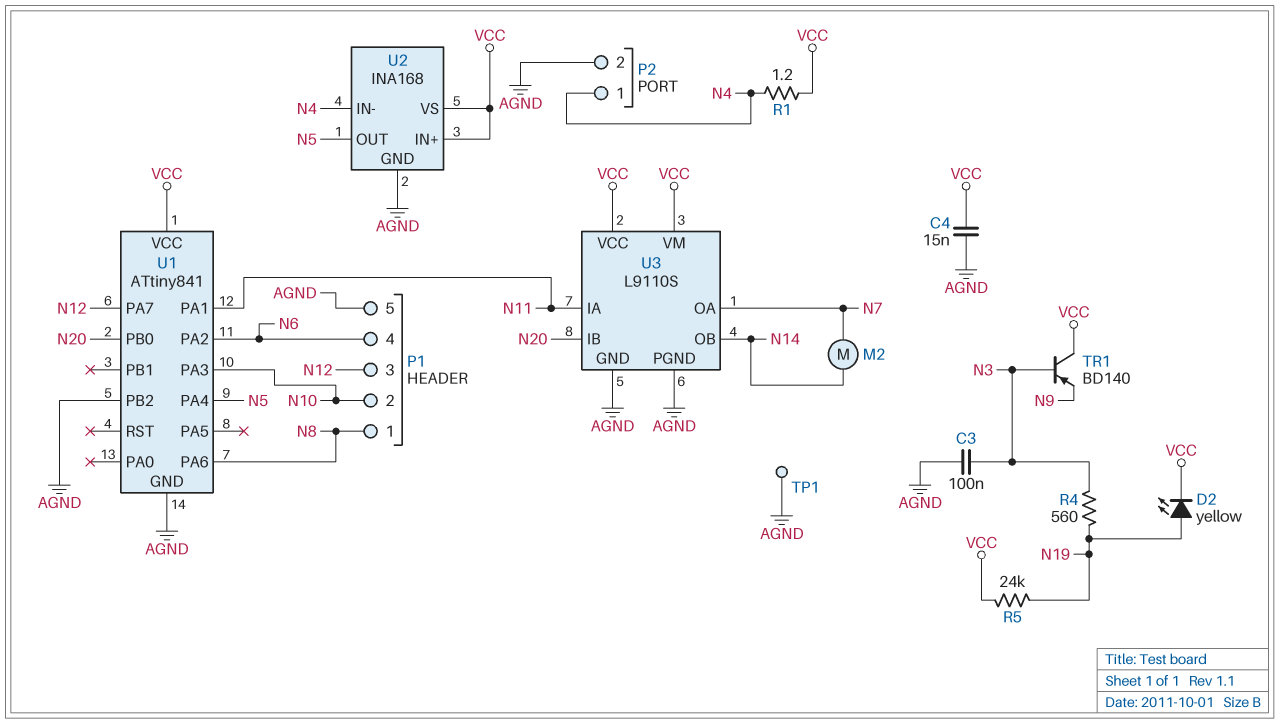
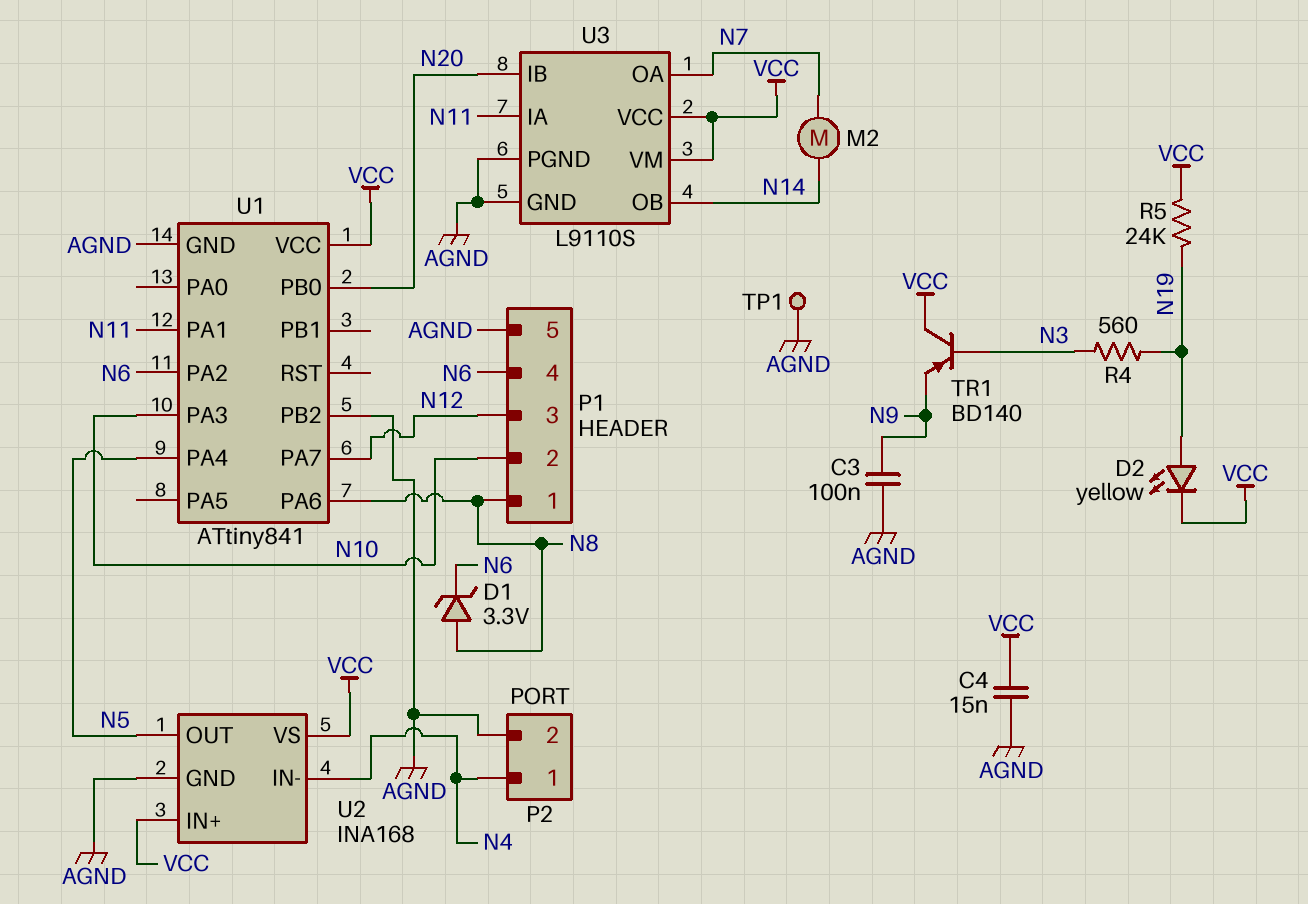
C3: 100nF (AGND, N3) -> 100nF (AGND, N9)
D1: none -> zener 3.3V (A N8, K N6)
R1: 1.2 (N4, VCC) -> none

